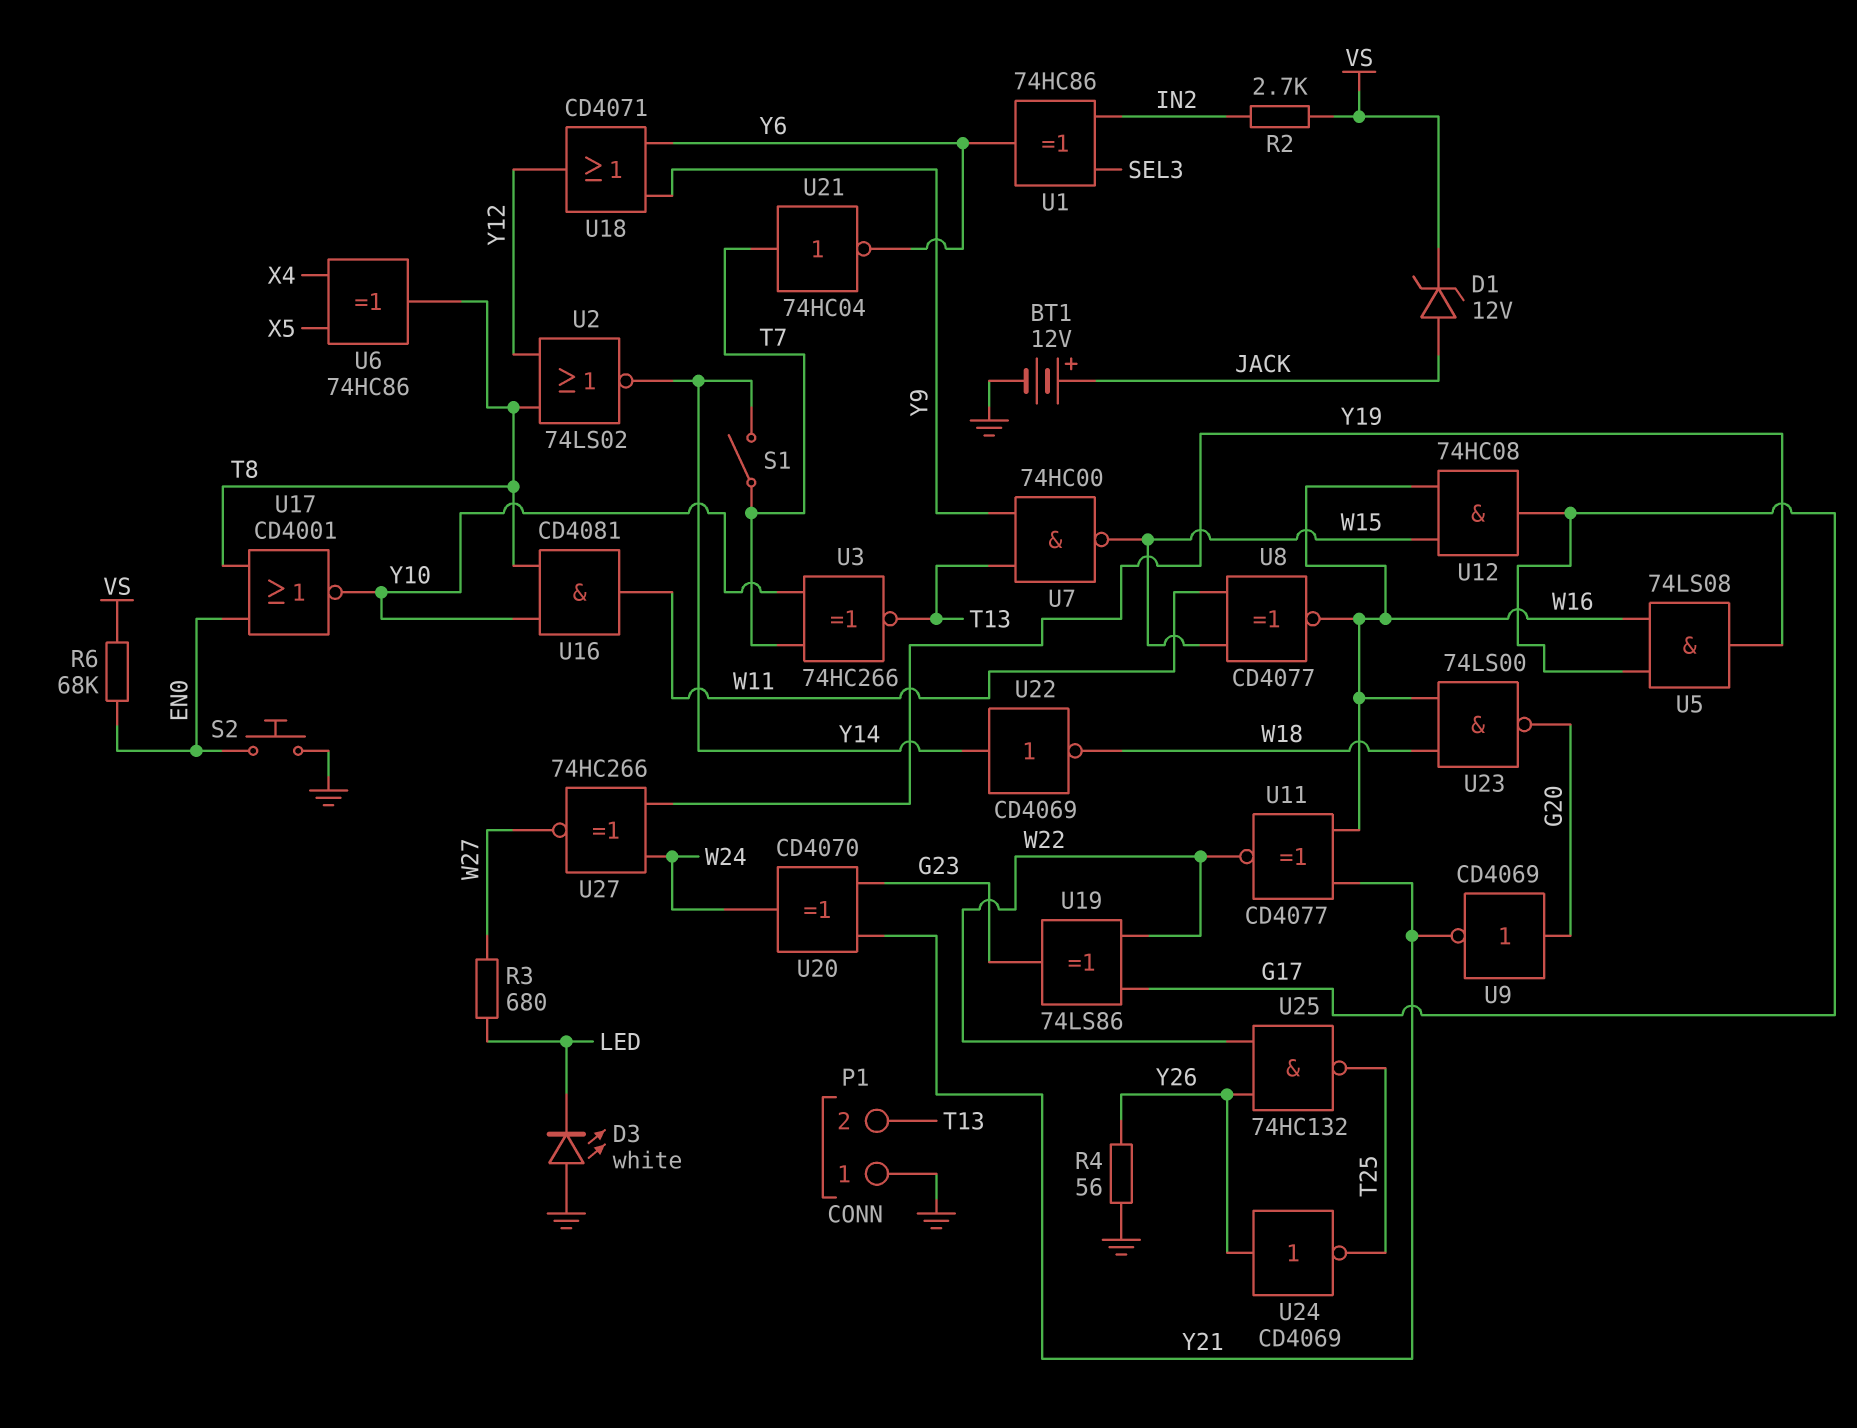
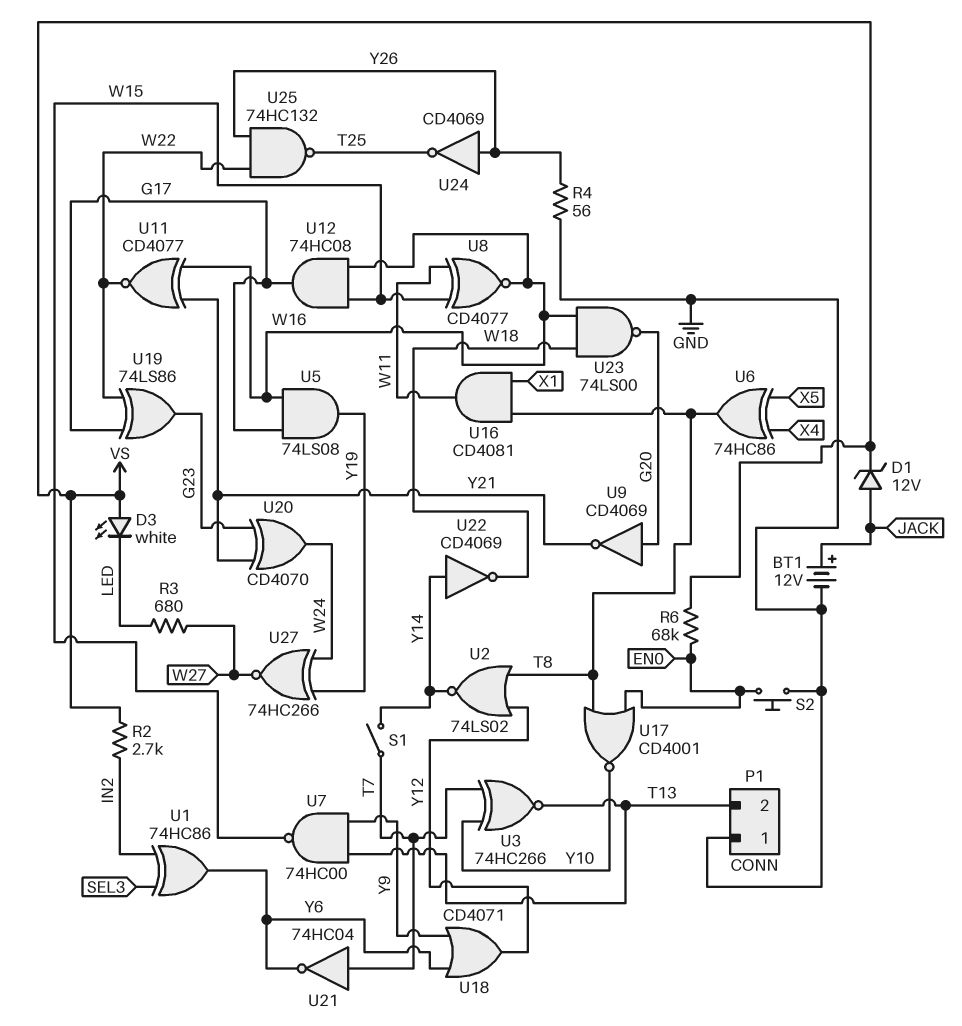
D3: LED white (A GND, K LED) -> LED white (A VS, K LED)
U16: AND CD4081 (in T8, in Y10, out W11) -> AND CD4081 (in T8, in X1, out W11)

